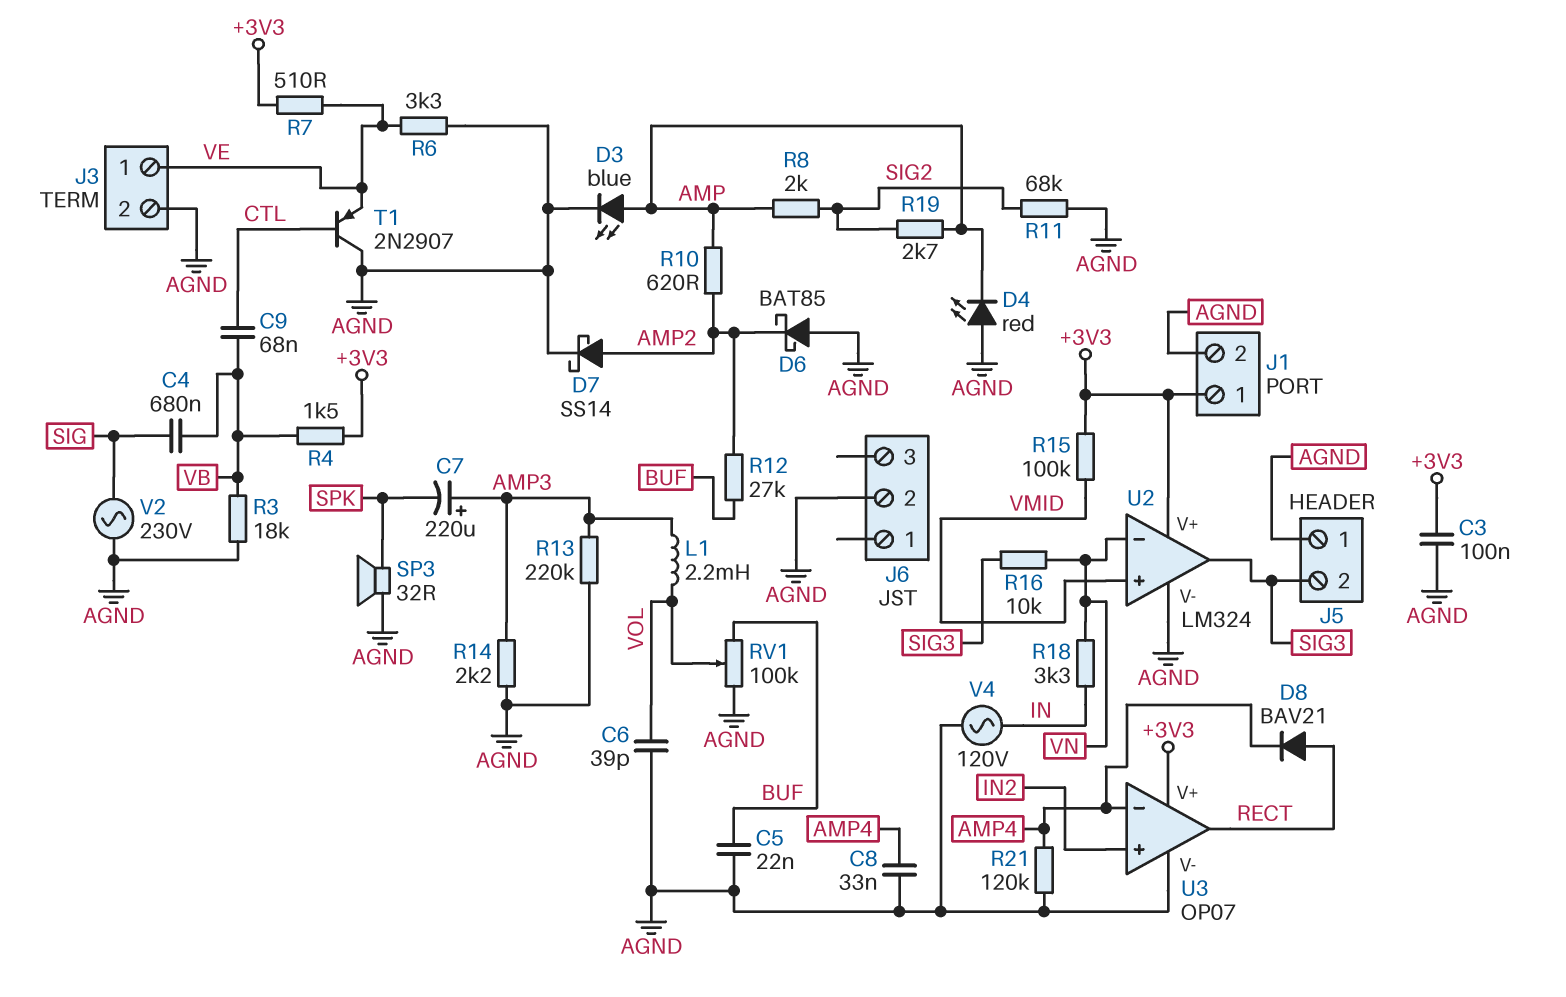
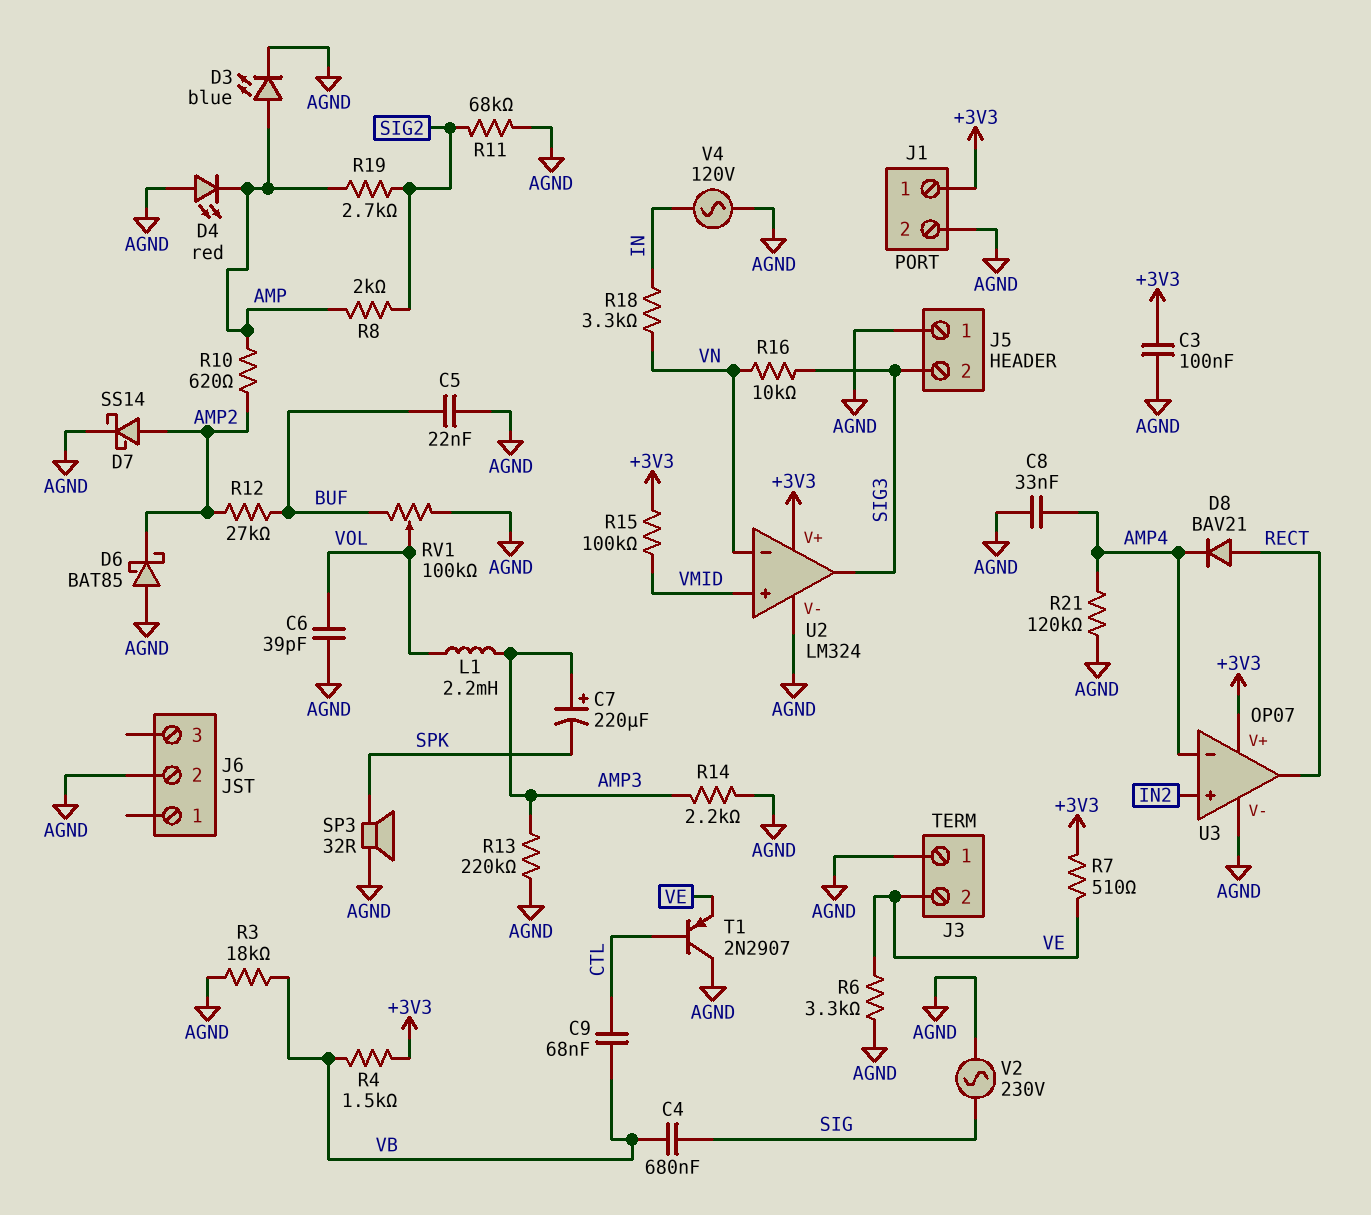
J3 pin 1: VE -> AGND
J3 pin 2: AGND -> VE

